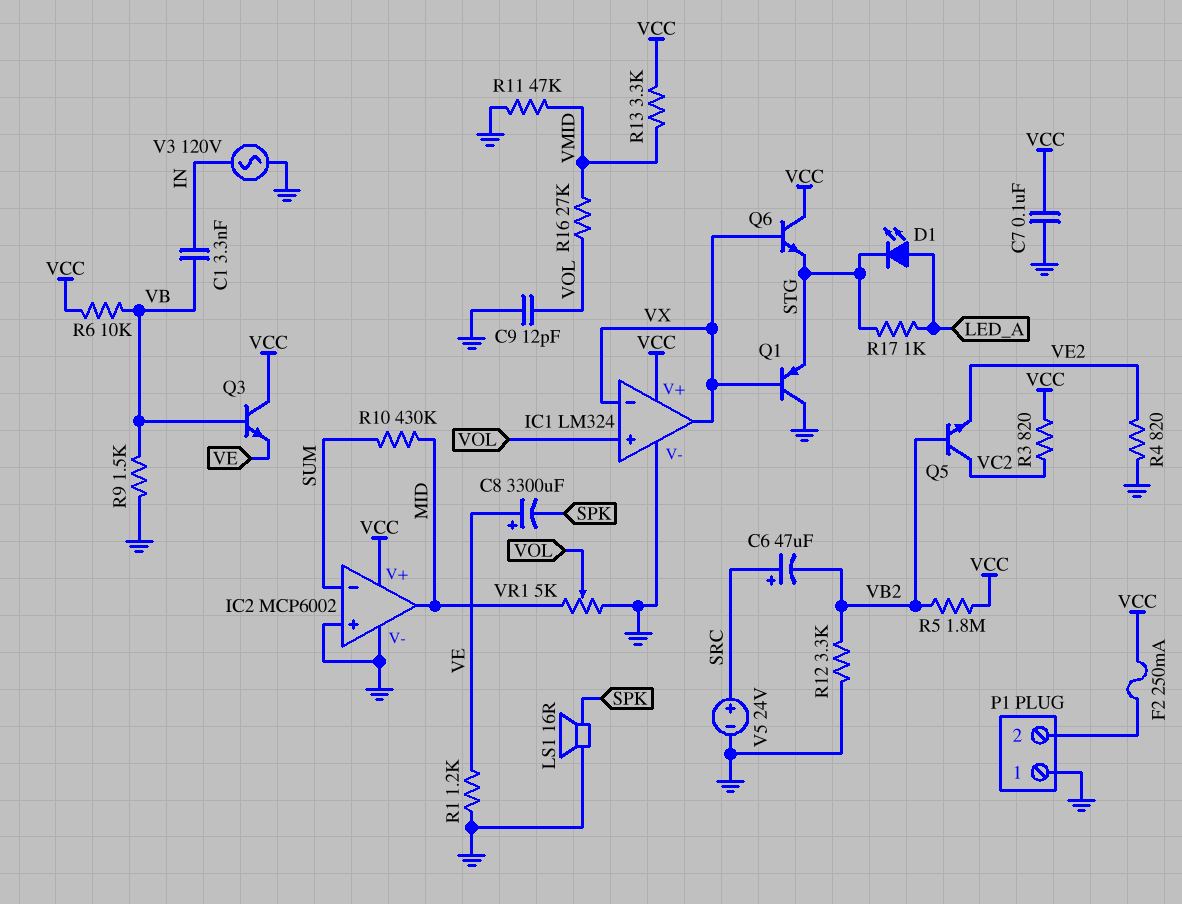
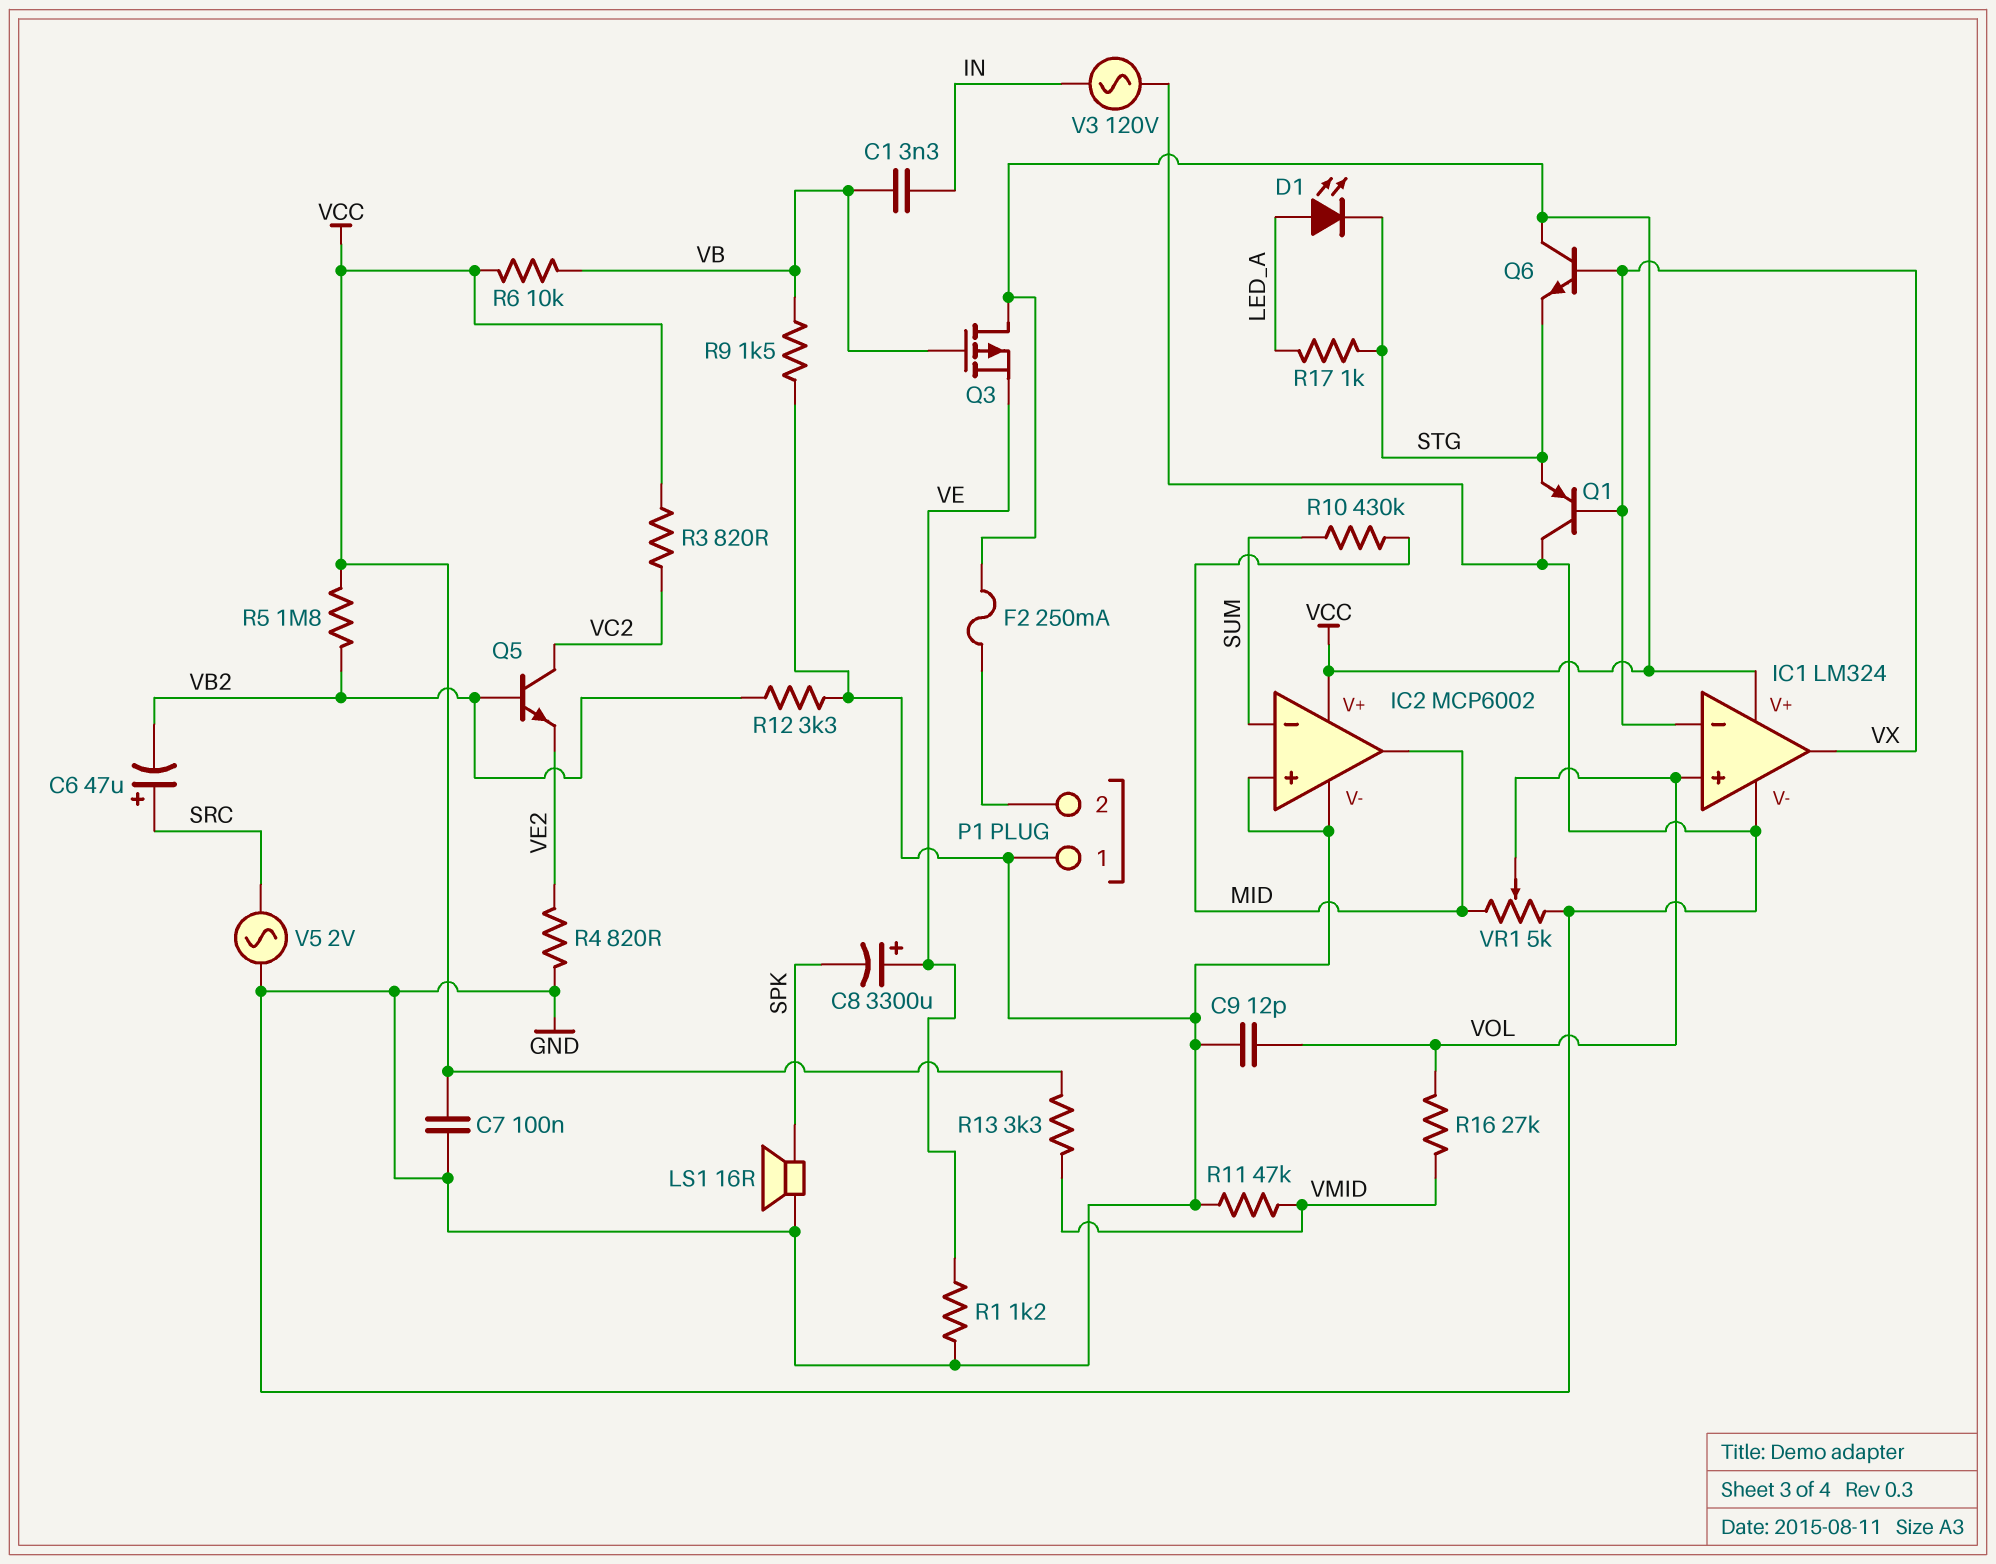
Q3: NPN (B VB, C VCC, E VE) -> PMOS (G VB, D VCC, S VE)
V5: 24V (plus SRC, minus GND) -> AC 2V (GND, SRC)

